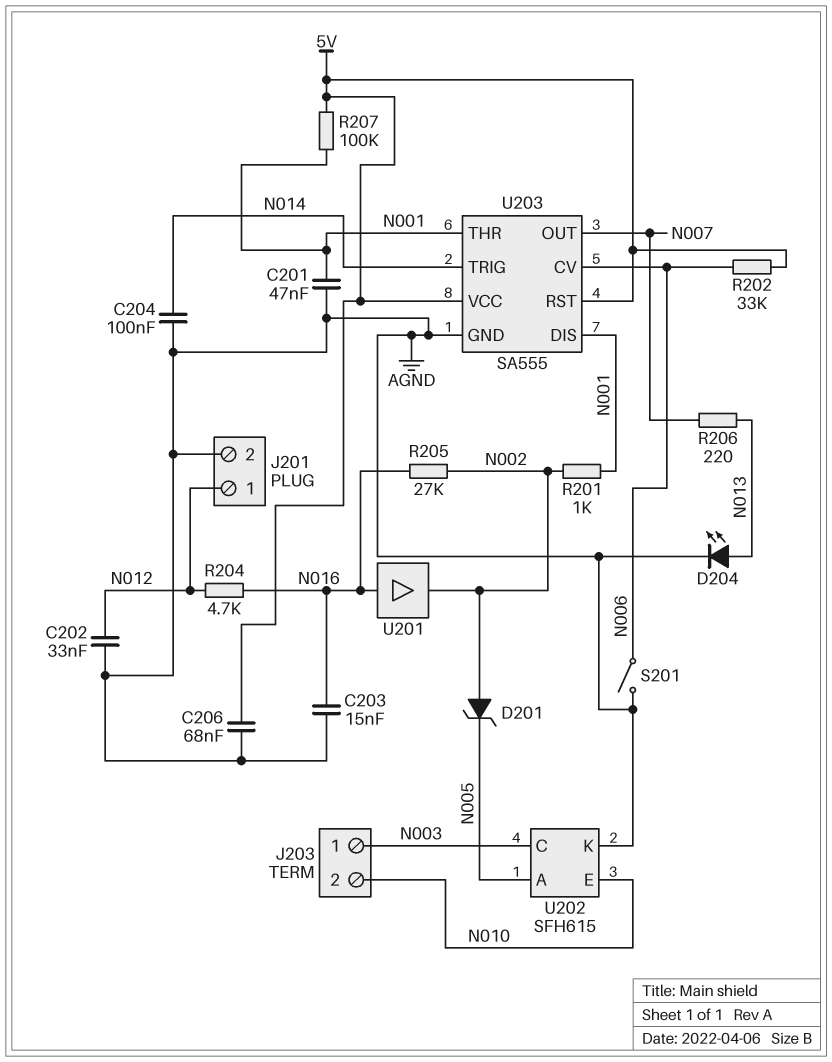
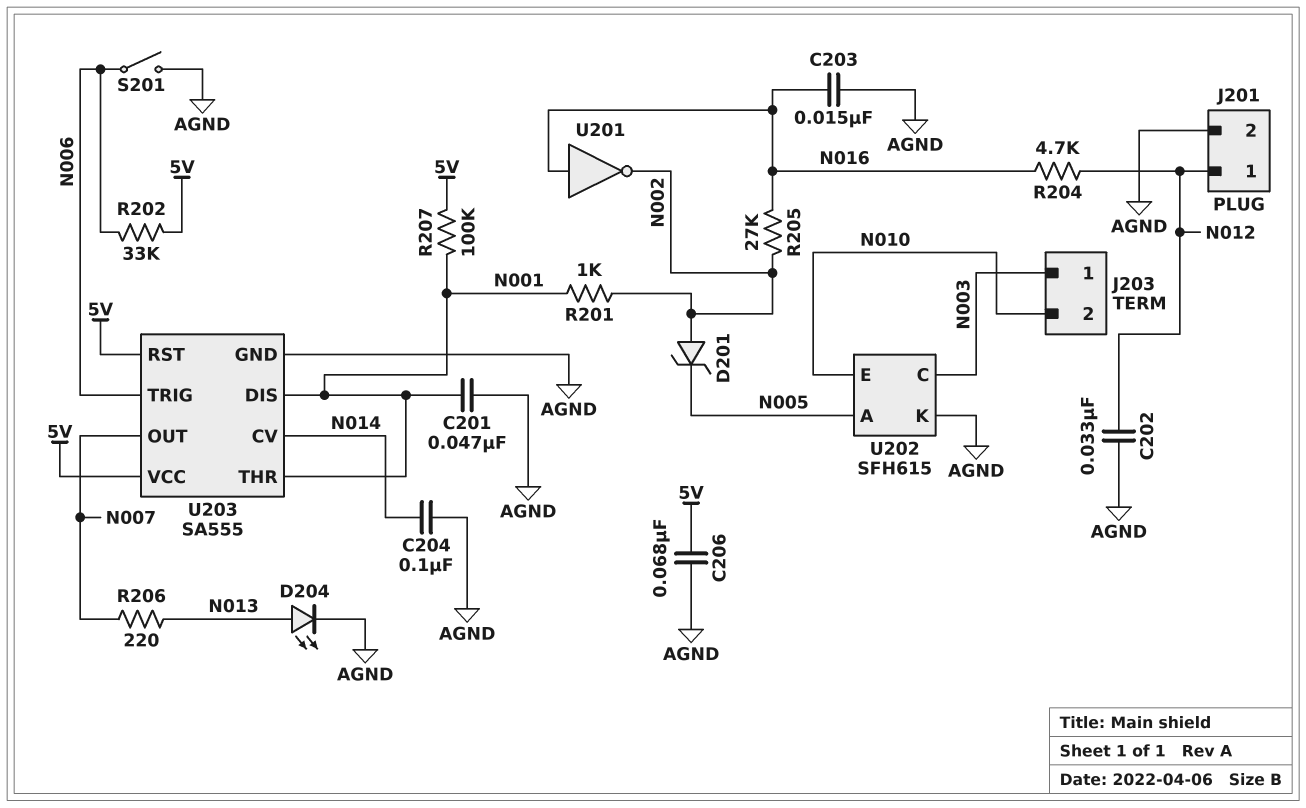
U201: buffer (in N016, out N002) -> NOT (in N016, out N002)
U203 pin CV: N006 -> N014
U203 pin TRIG: N014 -> N006

